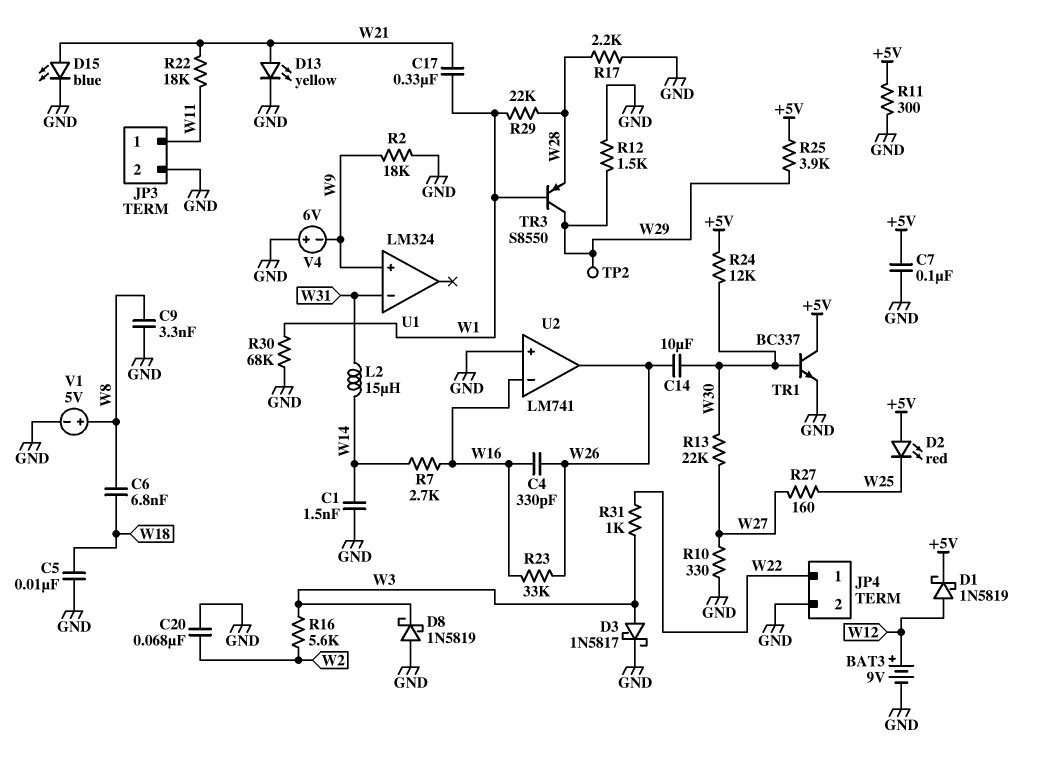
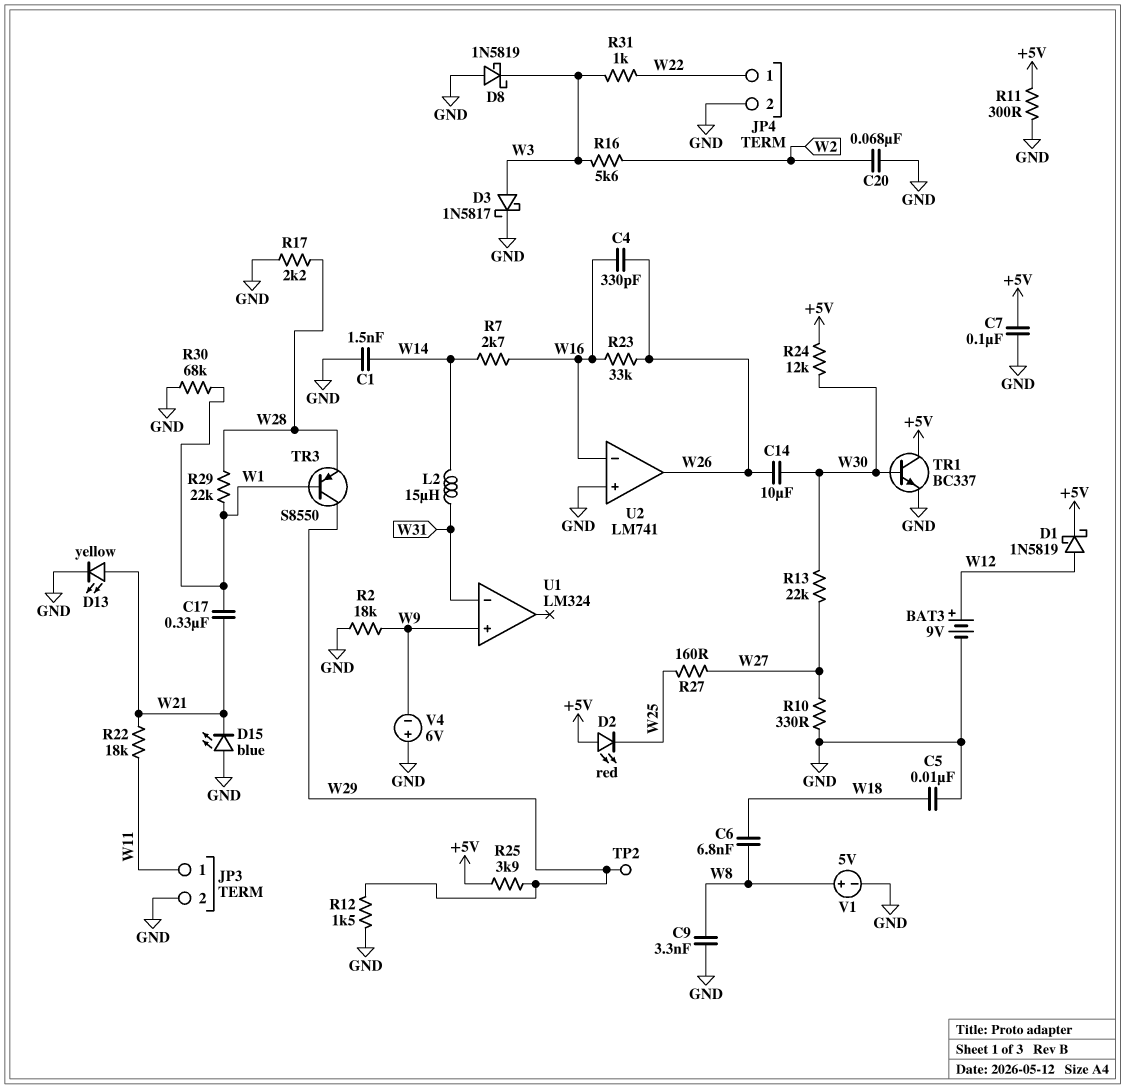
D15: LED blue (A W21, K GND) -> LED blue (A GND, K W21)

